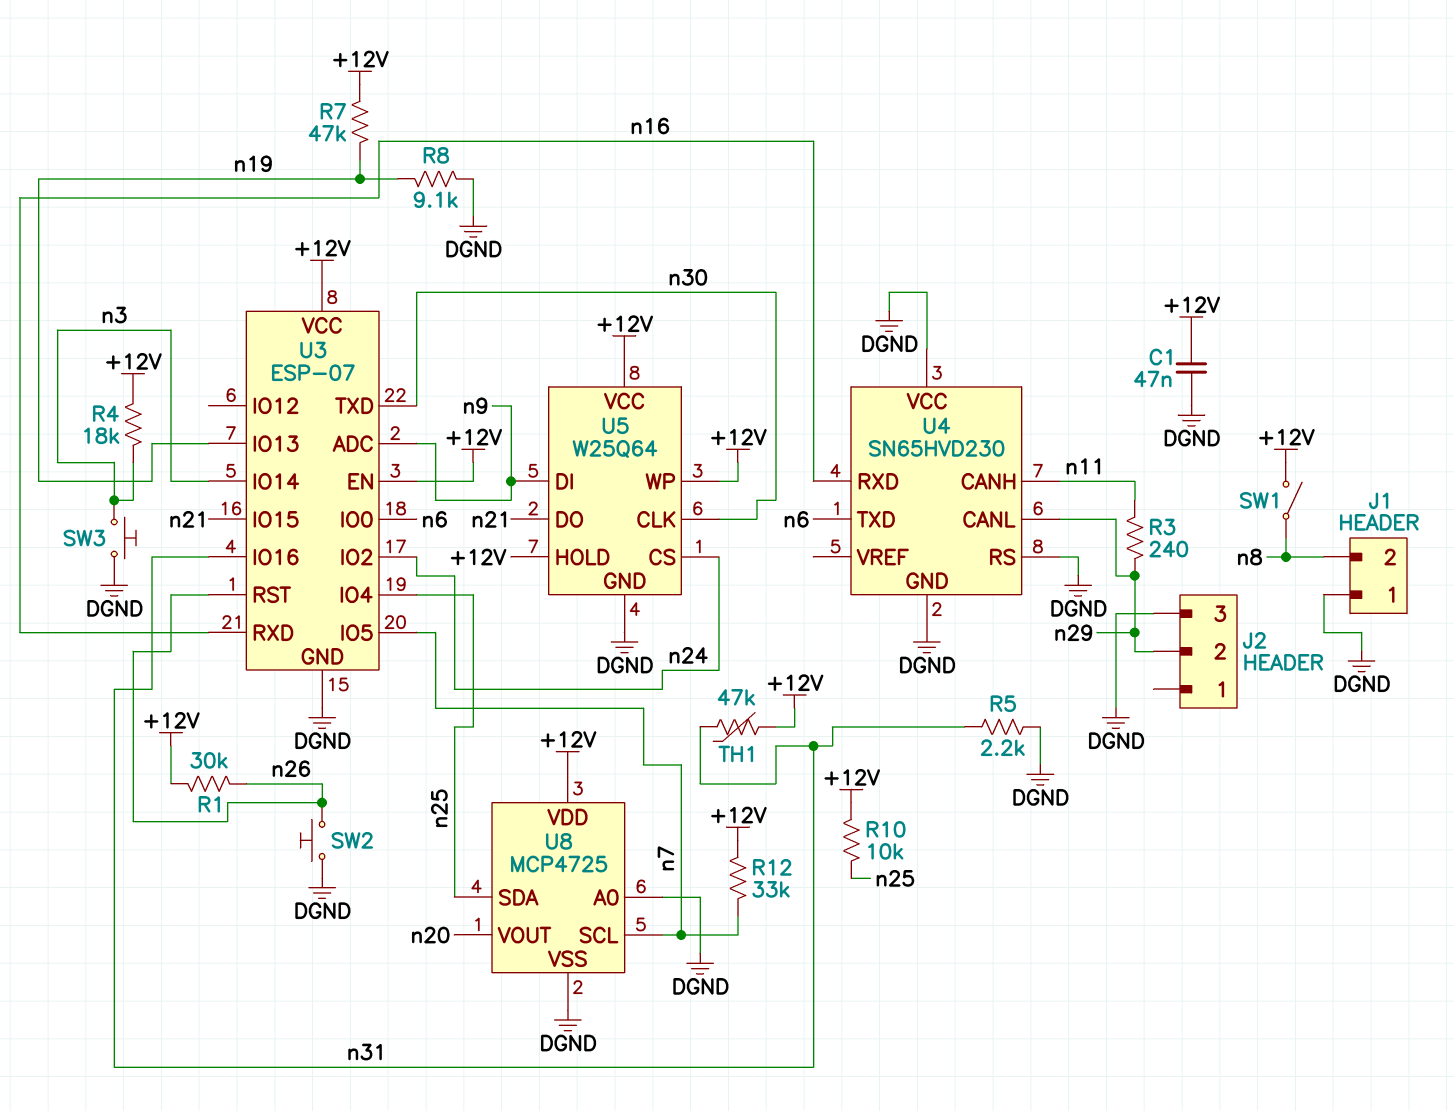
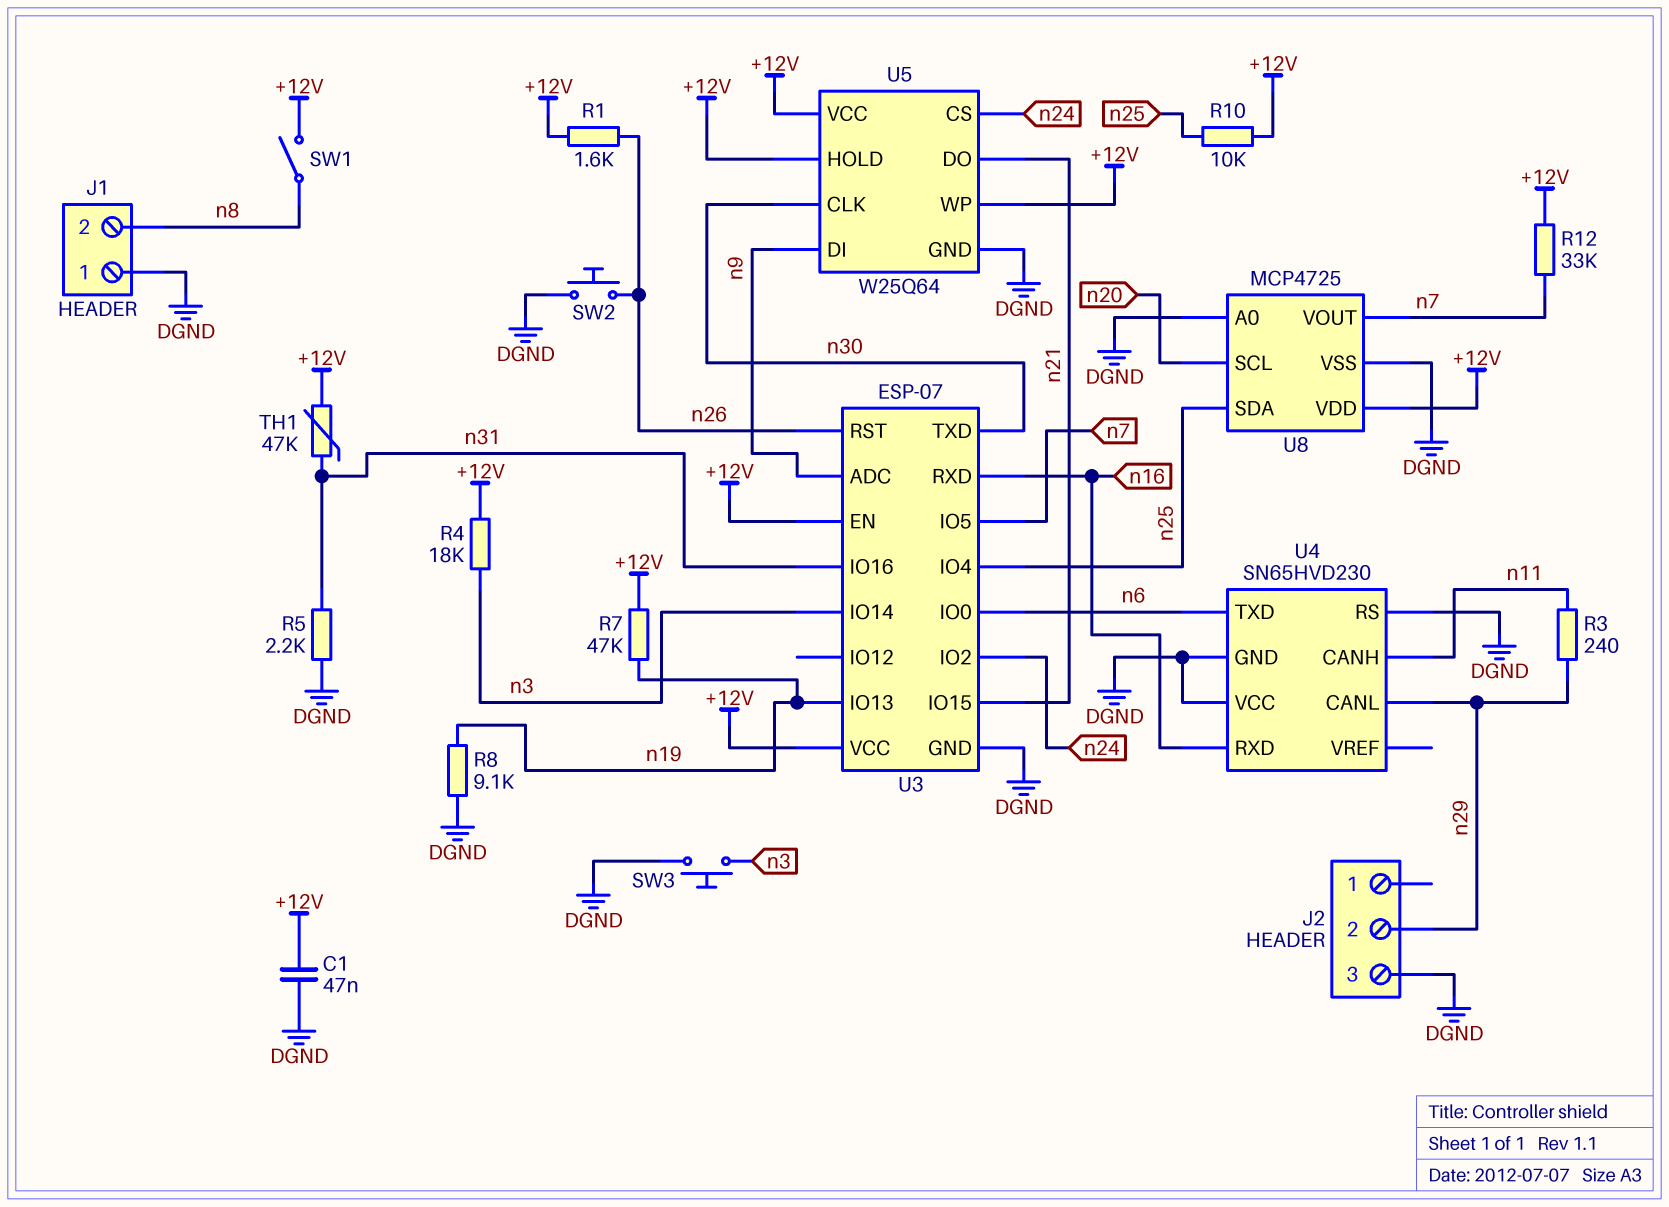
R1: 30k (+12V, n26) -> 1.6k (+12V, n26)
U8 pin SCL: n7 -> n20
U8 pin VOUT: n20 -> n7

